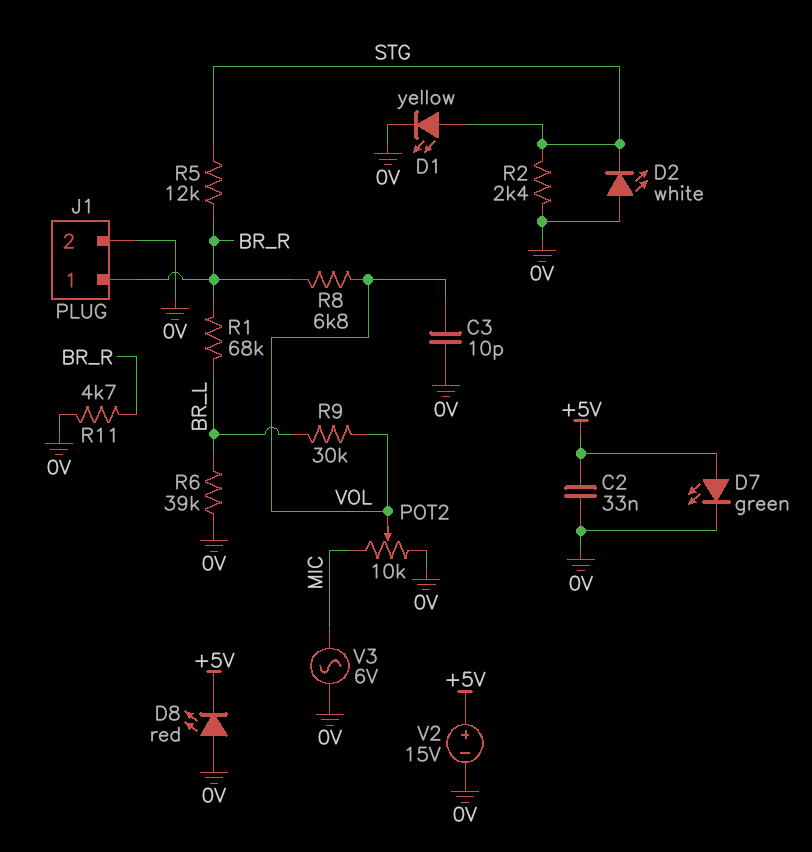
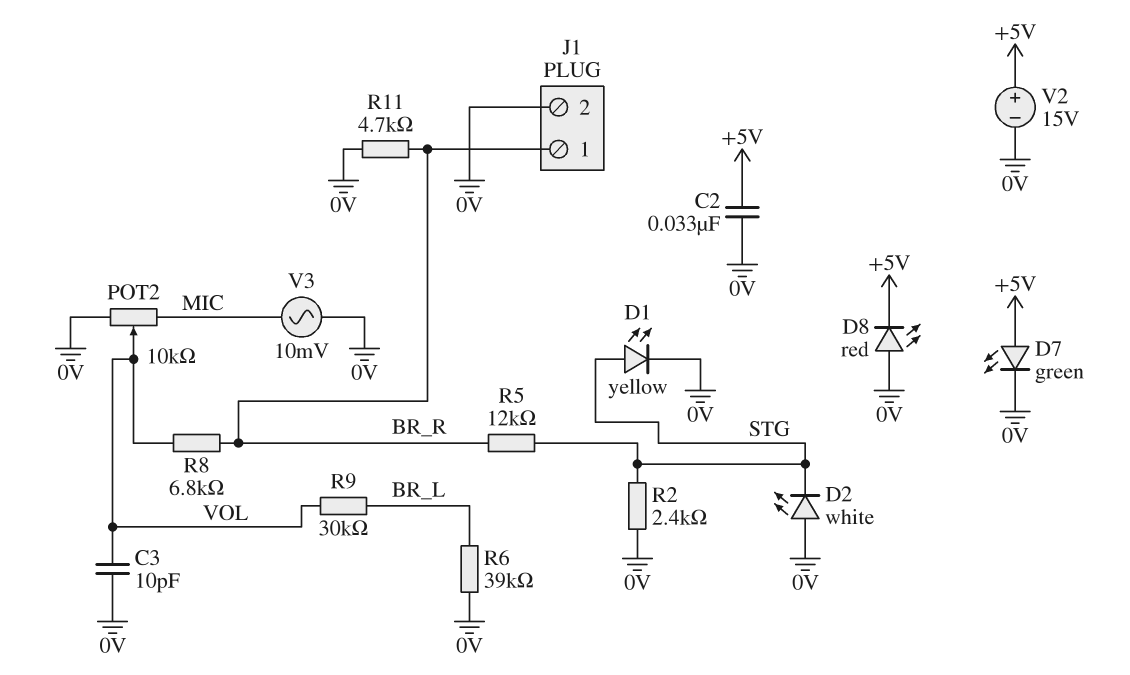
R1: 68k (BR_L, BR_R) -> none
V3: AC 6V (0V, MIC) -> AC 10mV (0V, MIC)

